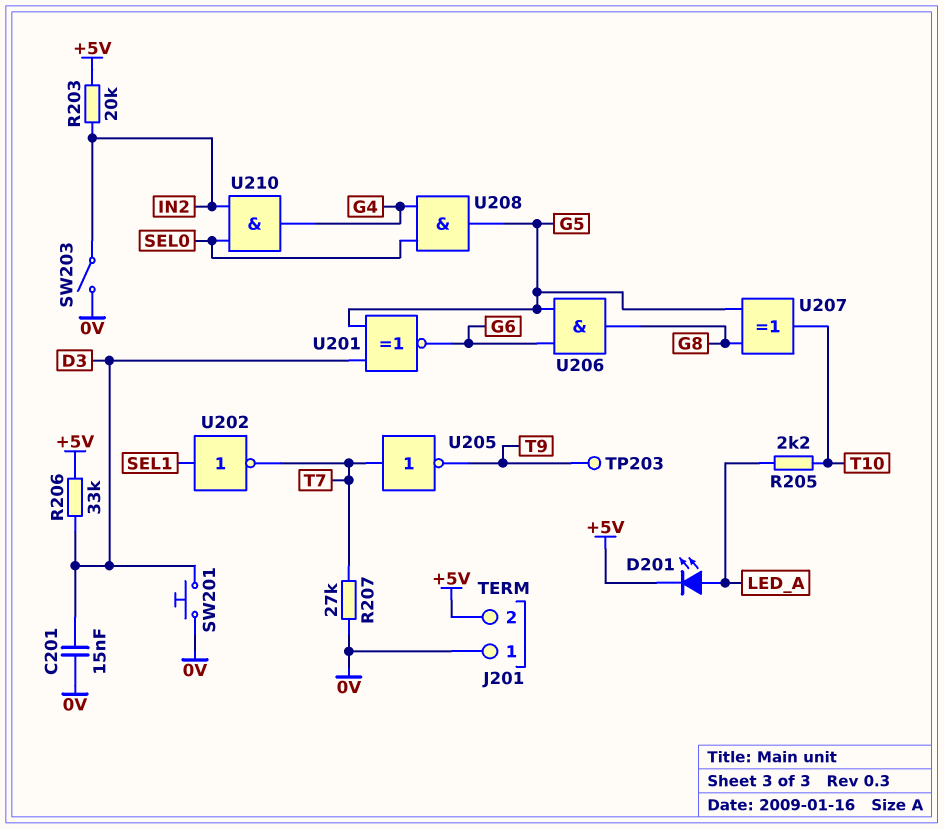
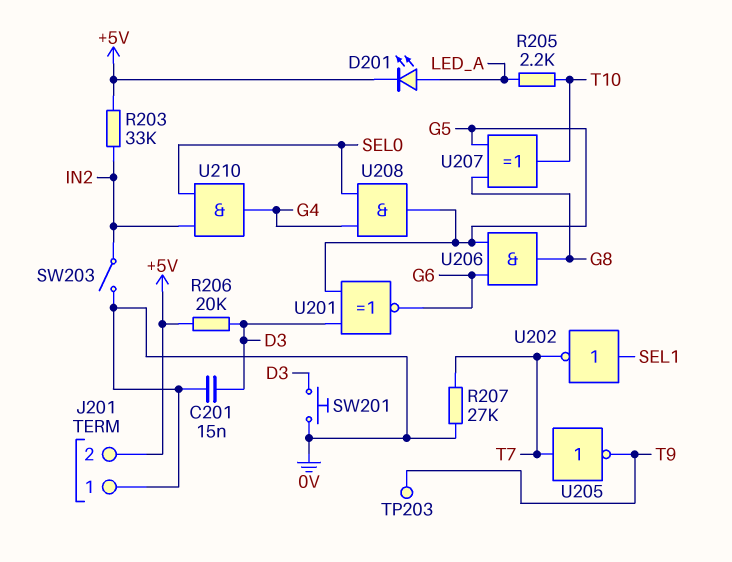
R203: 20k (+5V, IN2) -> 33k (+5V, IN2)
R206: 33k (+5V, D3) -> 20k (+5V, D3)

